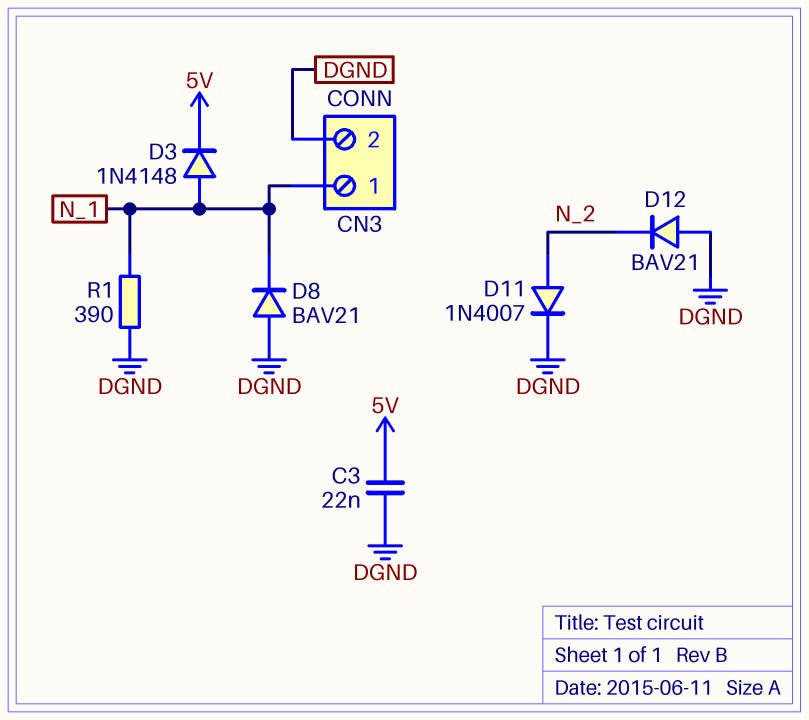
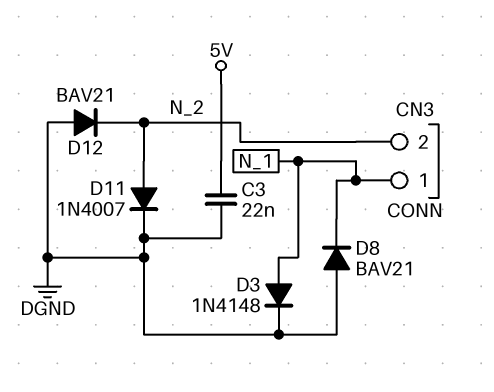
CN3 pin 2: DGND -> N_2
D3: diode 1N4148 (A N_1, K 5V) -> diode 1N4148 (A N_1, K DGND)
R1: 390 (DGND, N_1) -> none

